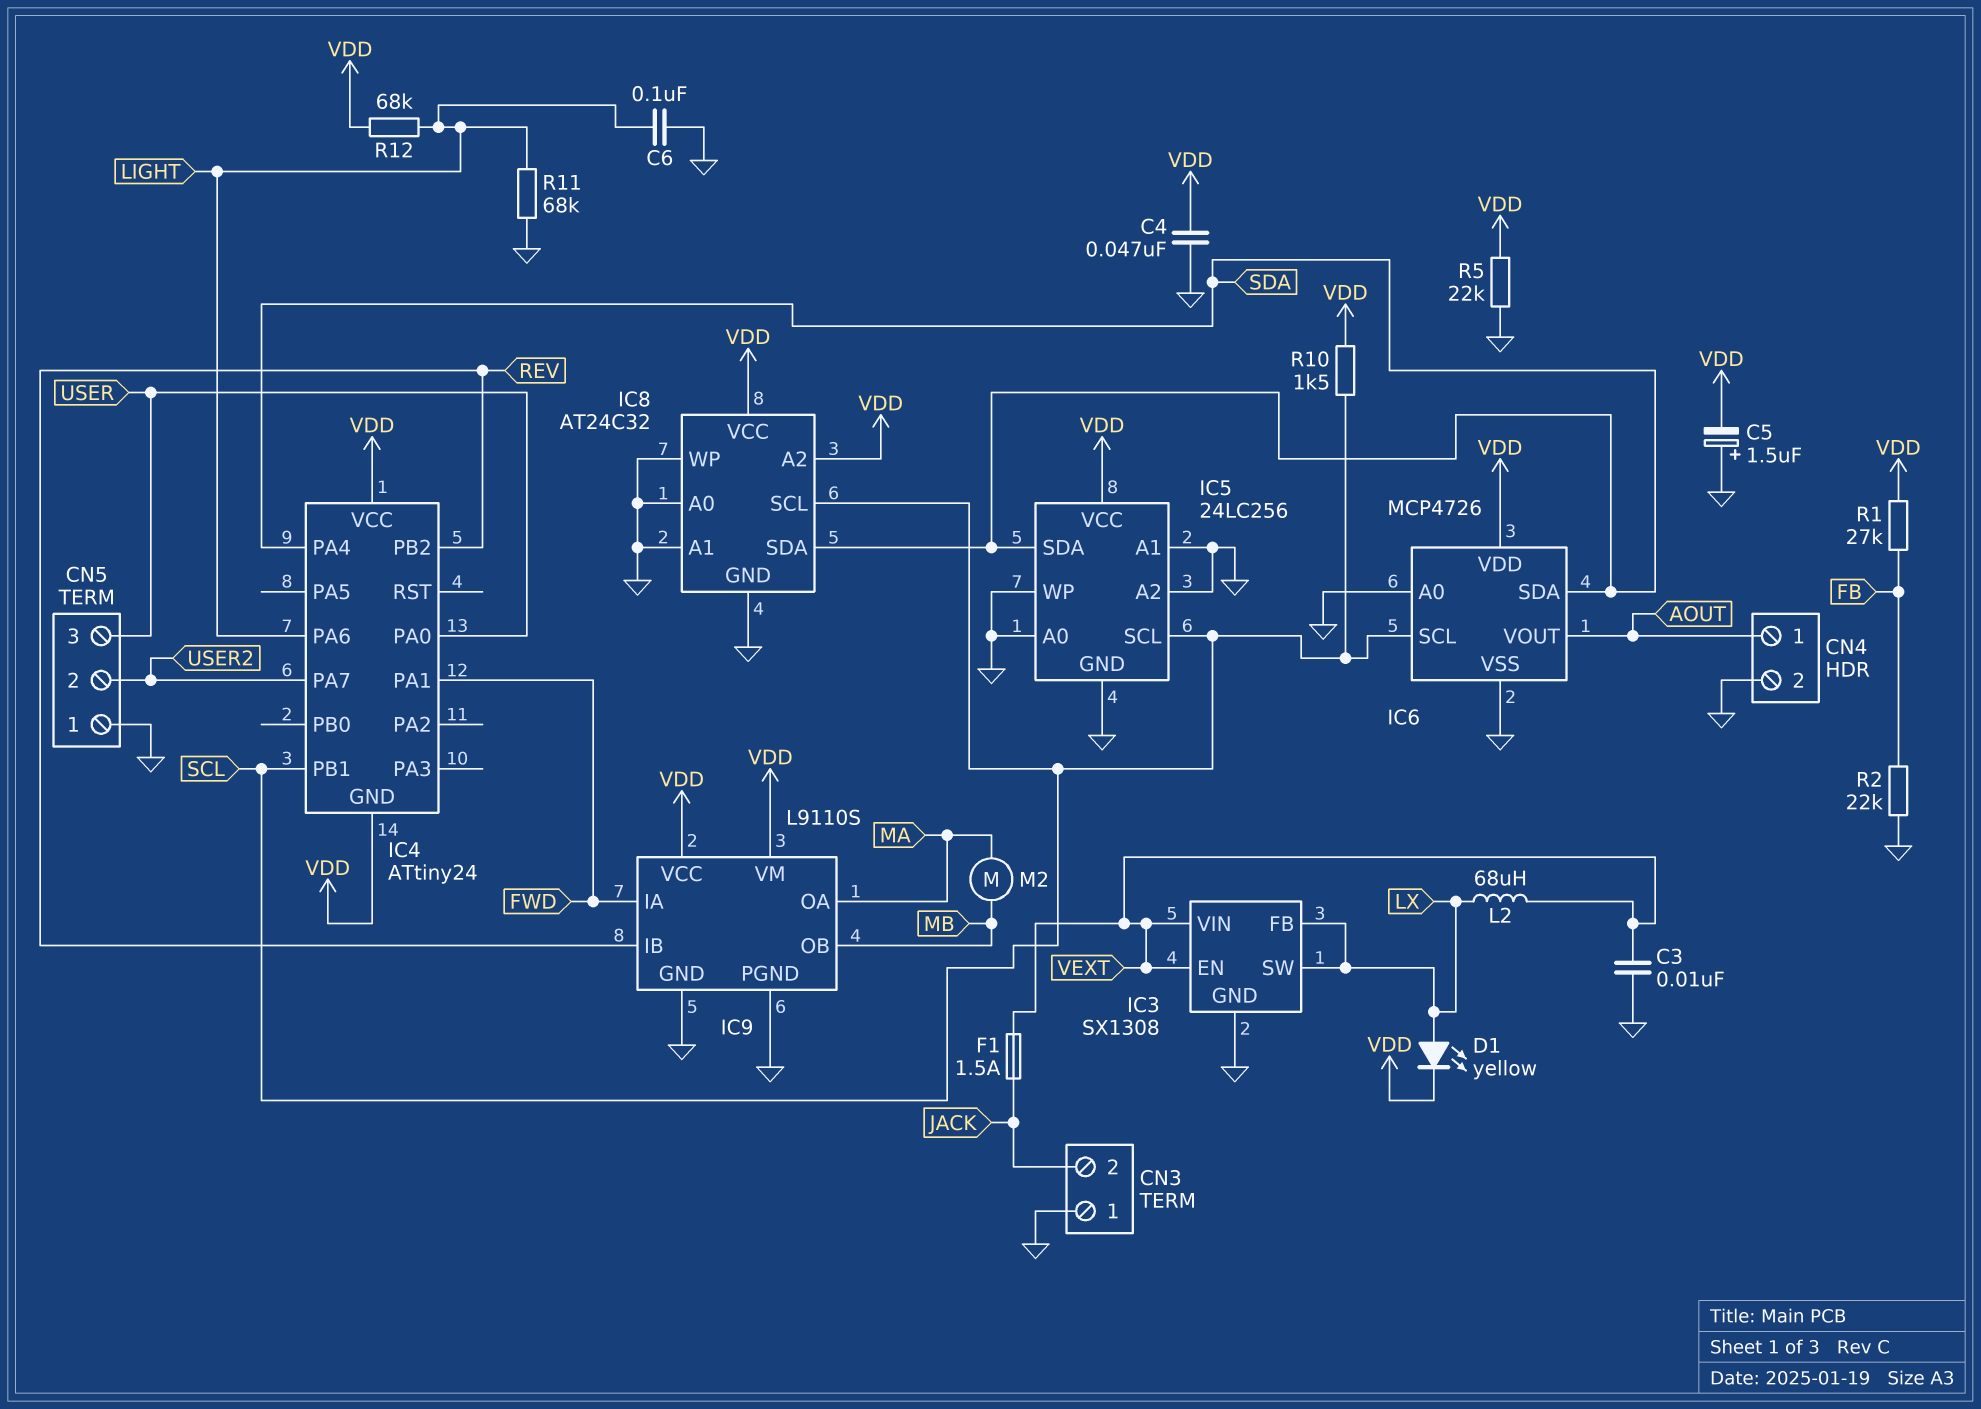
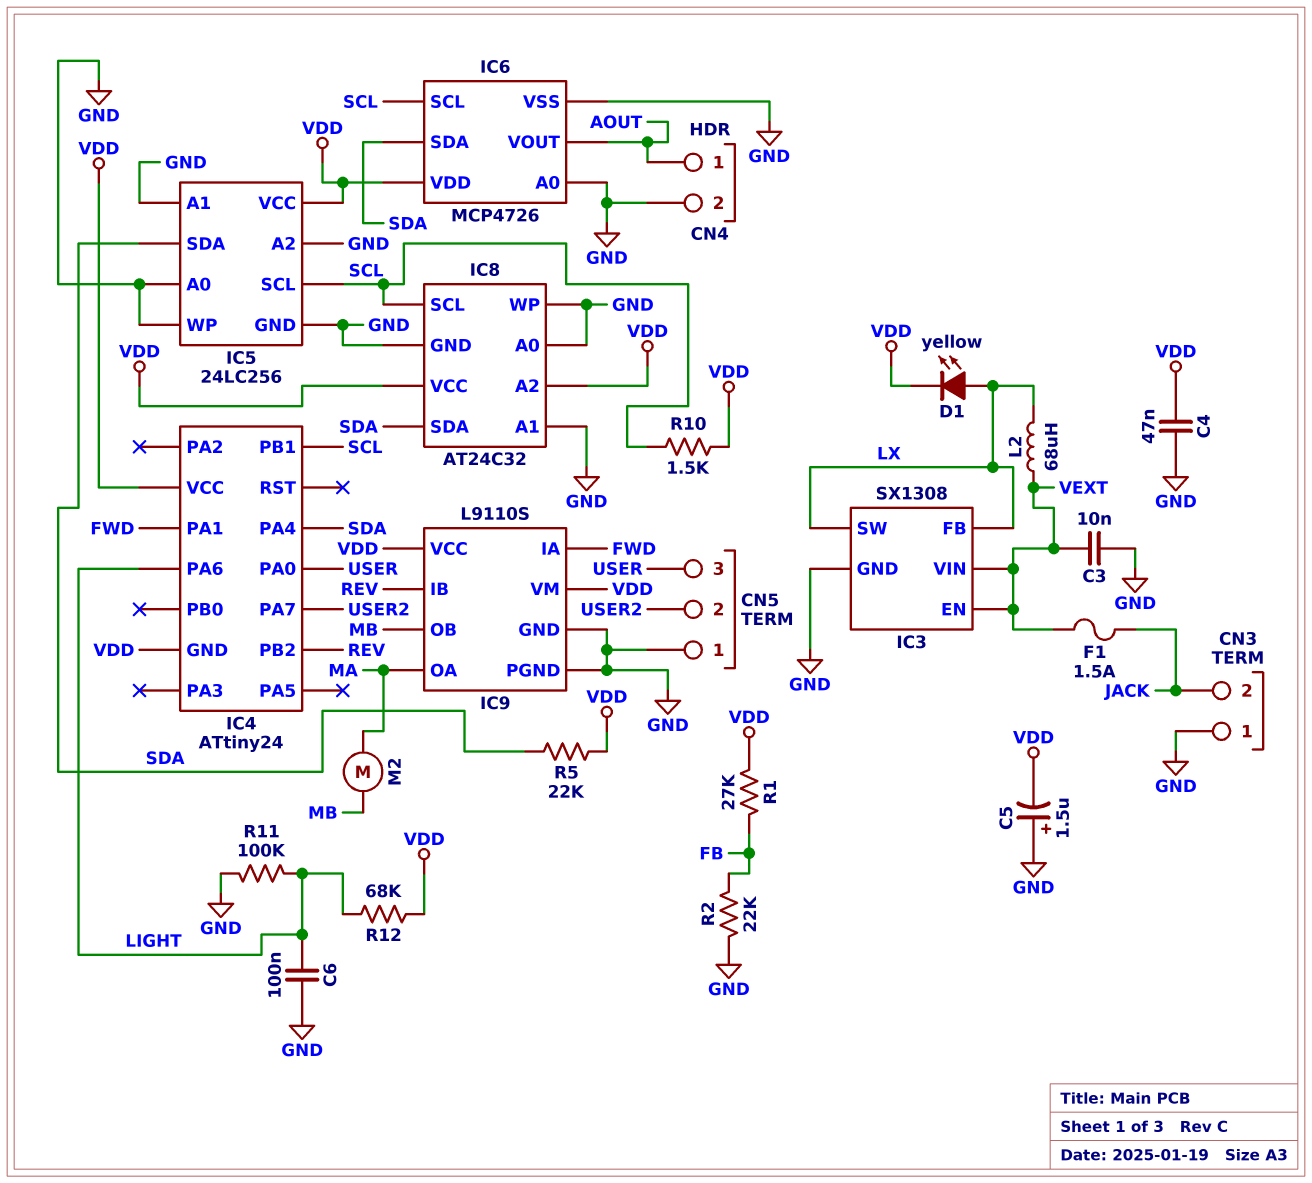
R5: 22k (GND, VDD) -> 22k (SDA, VDD)
R11: 68k (GND, LIGHT) -> 100k (GND, LIGHT)

